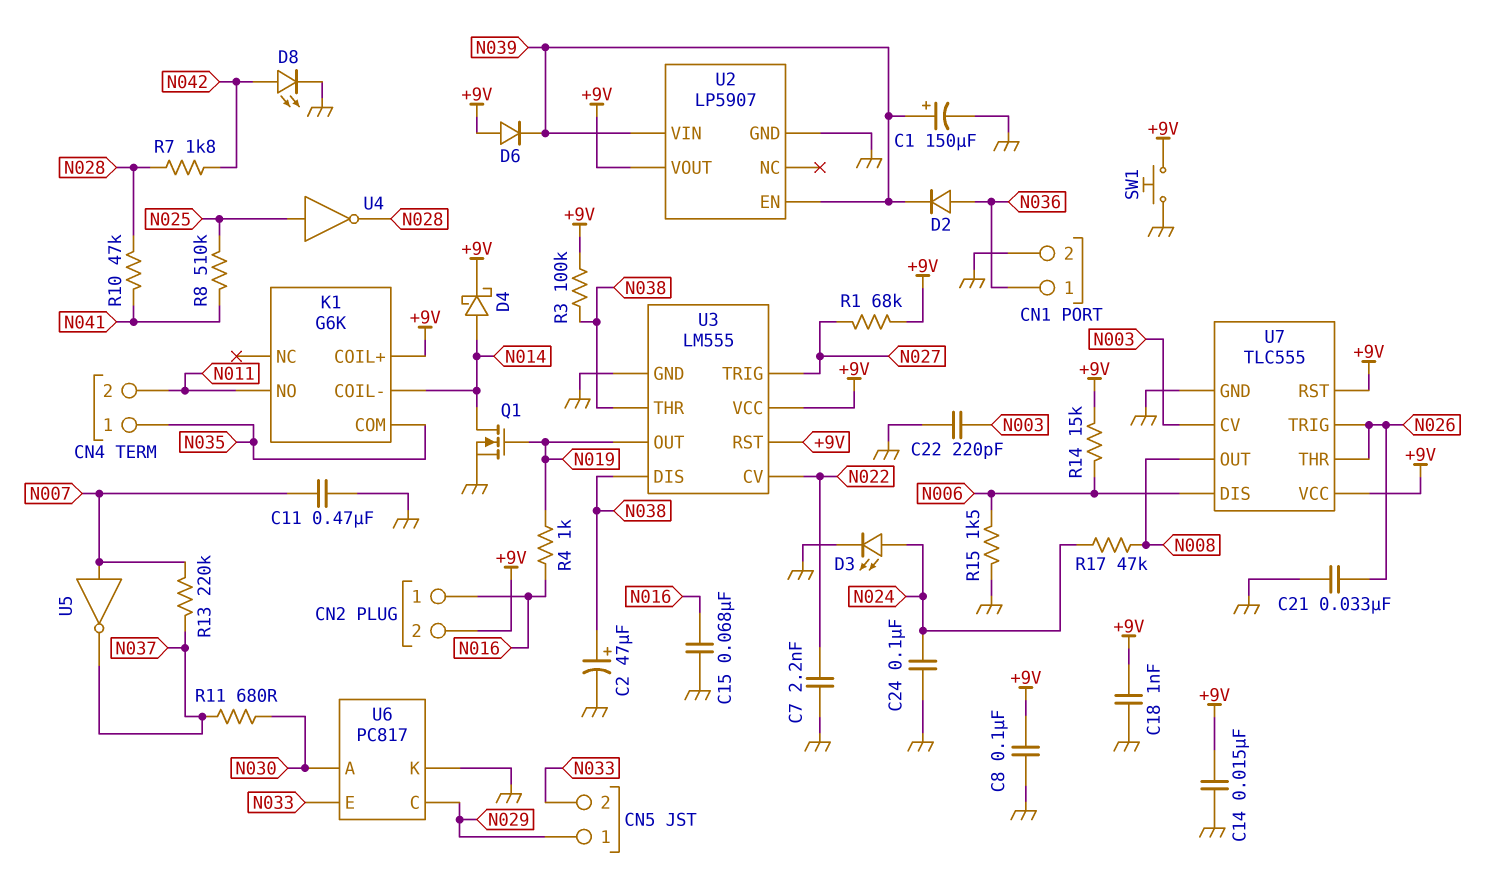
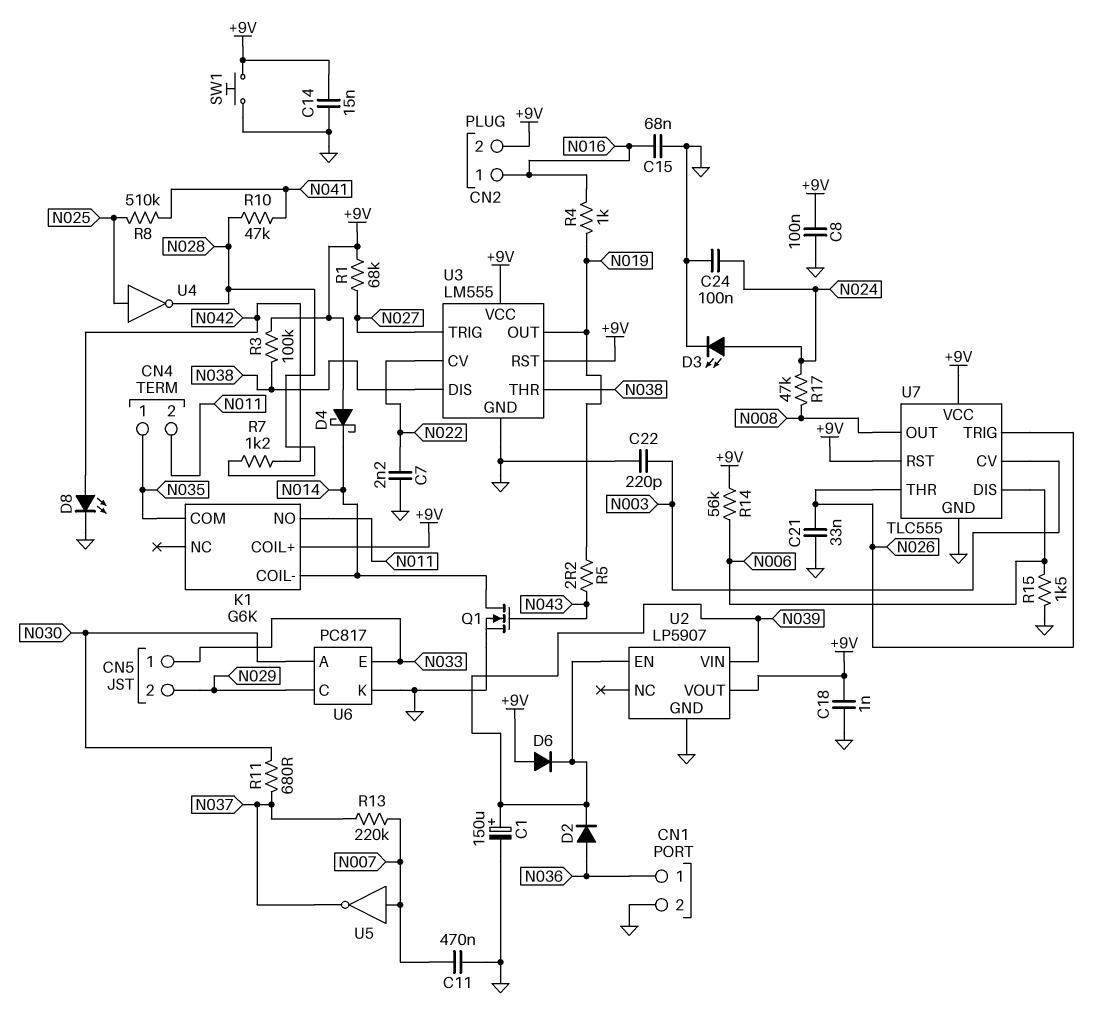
C2: 47uF (plus N038, minus GND) -> none
CN5 pin 1: N029 -> N033
CN5 pin 2: N033 -> N029
D4: schottky (A N014, K +9V) -> schottky (A +9V, K N014)
Q1: NMOS (G N019, D N014, S GND) -> NMOS (G N043, D N014, S GND)
R5: none -> 2.2 (N019, N043)
R7: 1.8k (N028, N042) -> 1.2k (N028, N042)
R14: 15k (+9V, N006) -> 56k (+9V, N006)

